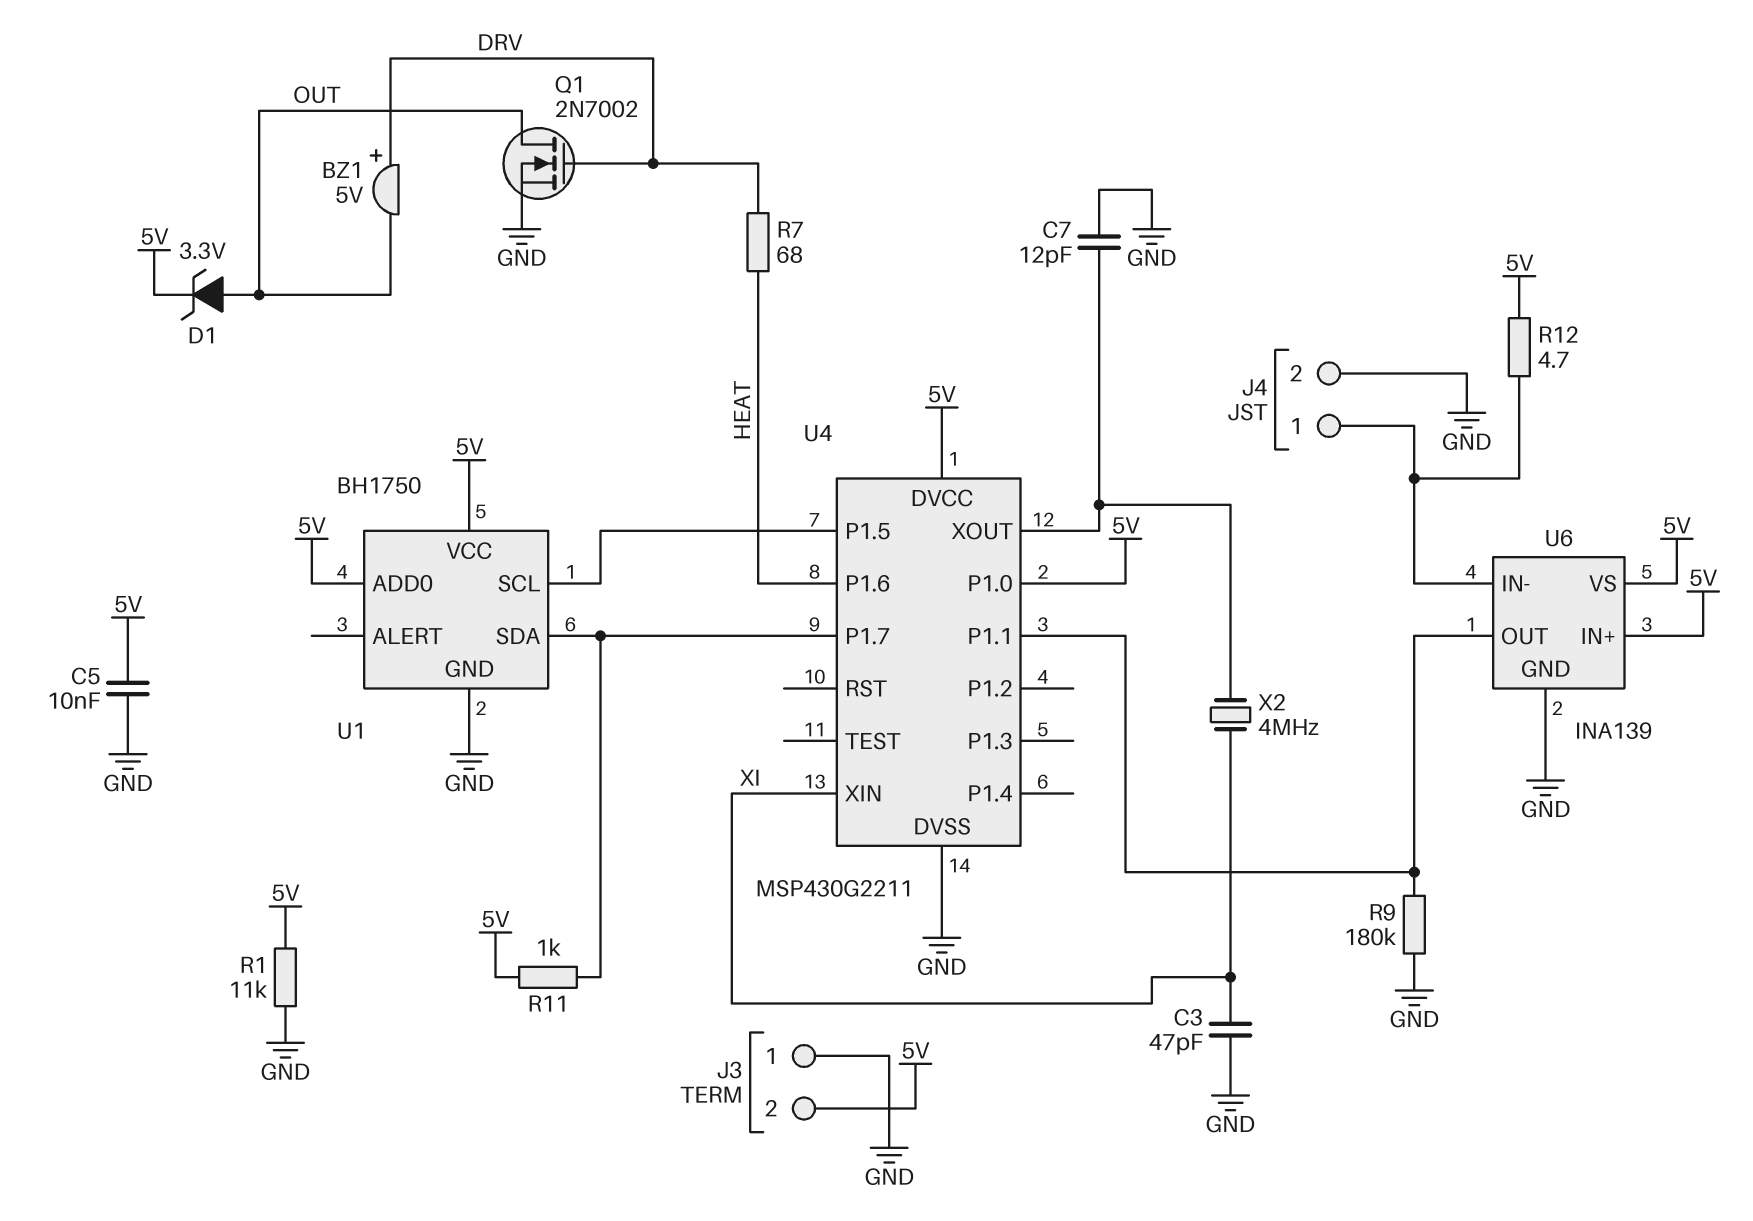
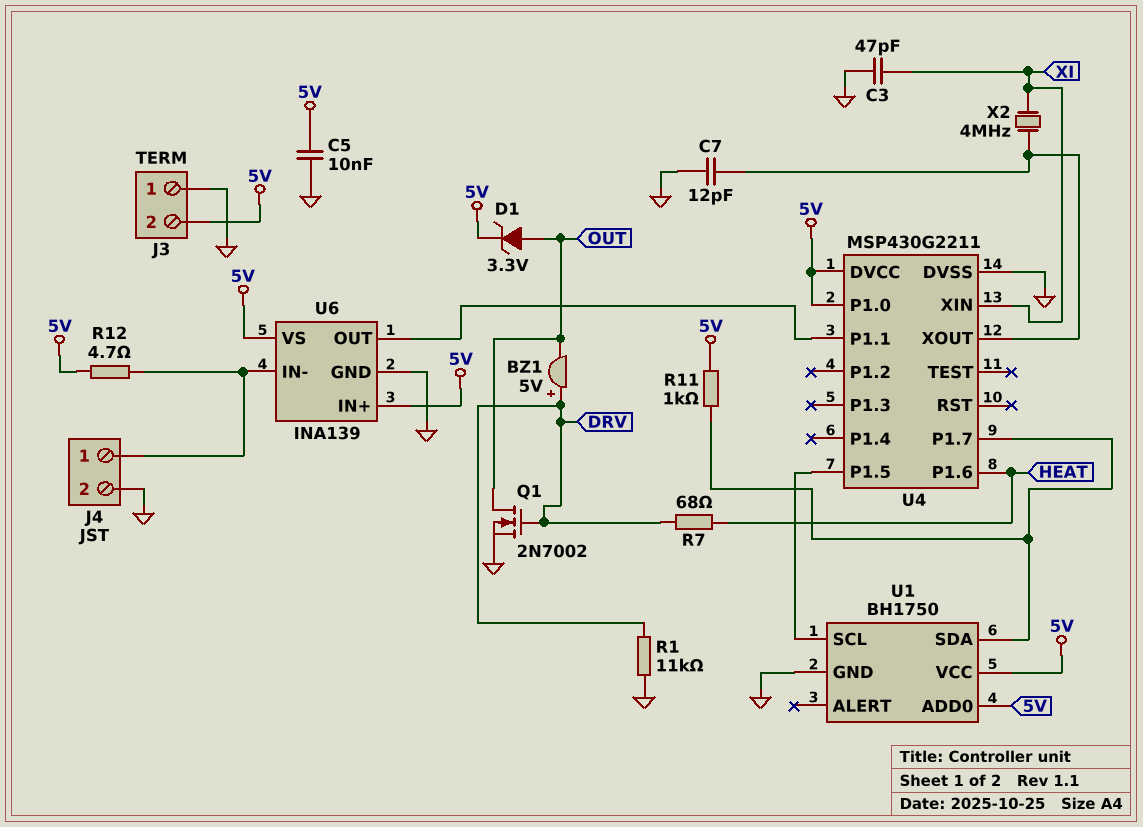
R1: 11k (5V, GND) -> 11k (DRV, GND)
R9: 180k (GND, U4/P1.1) -> none

